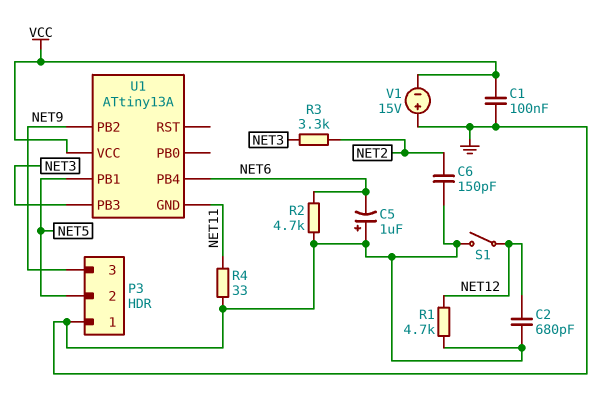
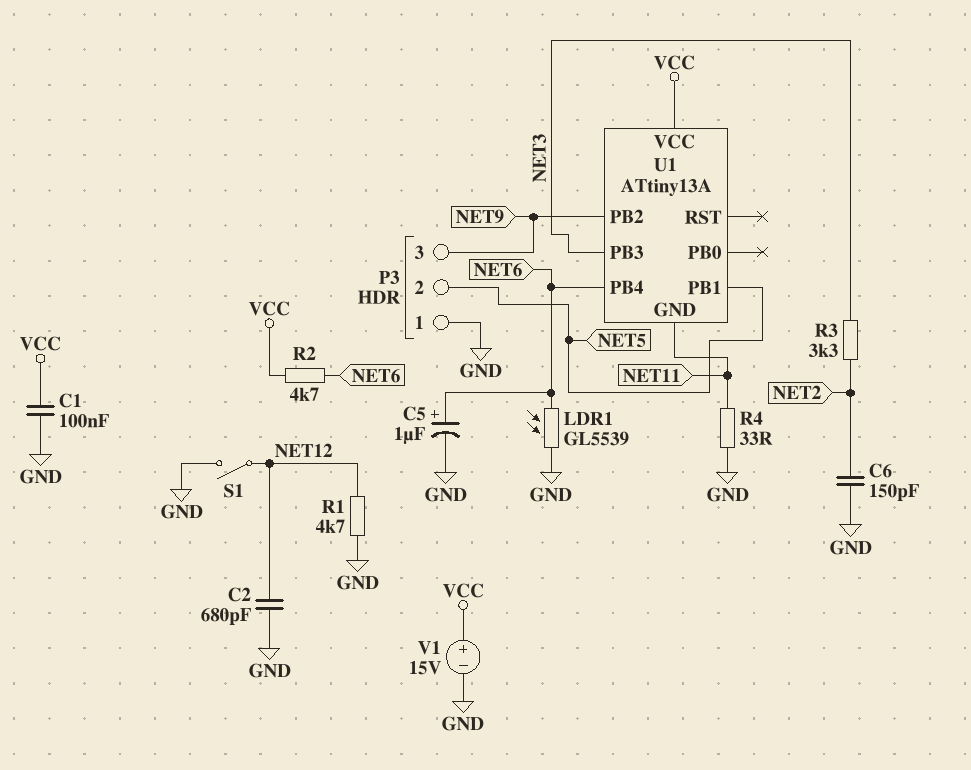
C5: 1uF (plus GND, minus NET6) -> 1uF (plus NET6, minus GND)
LDR1: none -> GL5539 (GND, NET6)
R2: 4.7k (GND, NET6) -> 4.7k (NET6, VCC)
V1: 15V (plus GND, minus VCC) -> 15V (plus VCC, minus GND)

